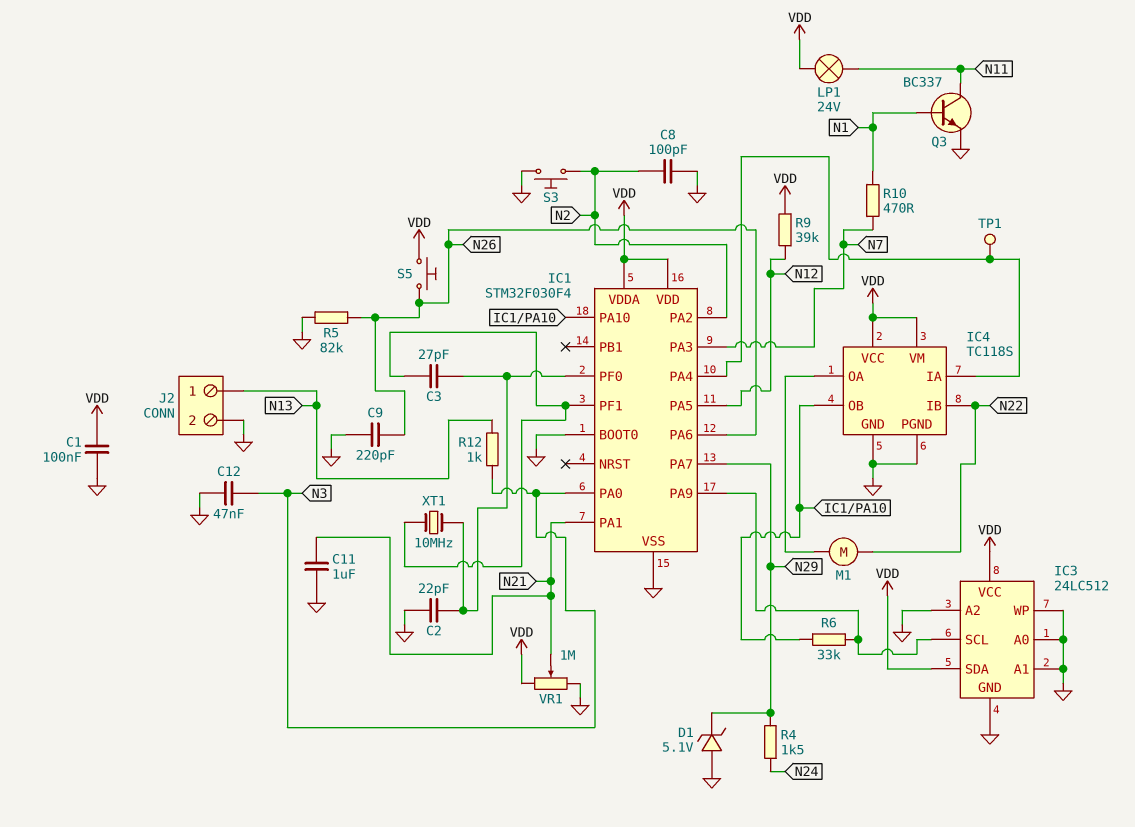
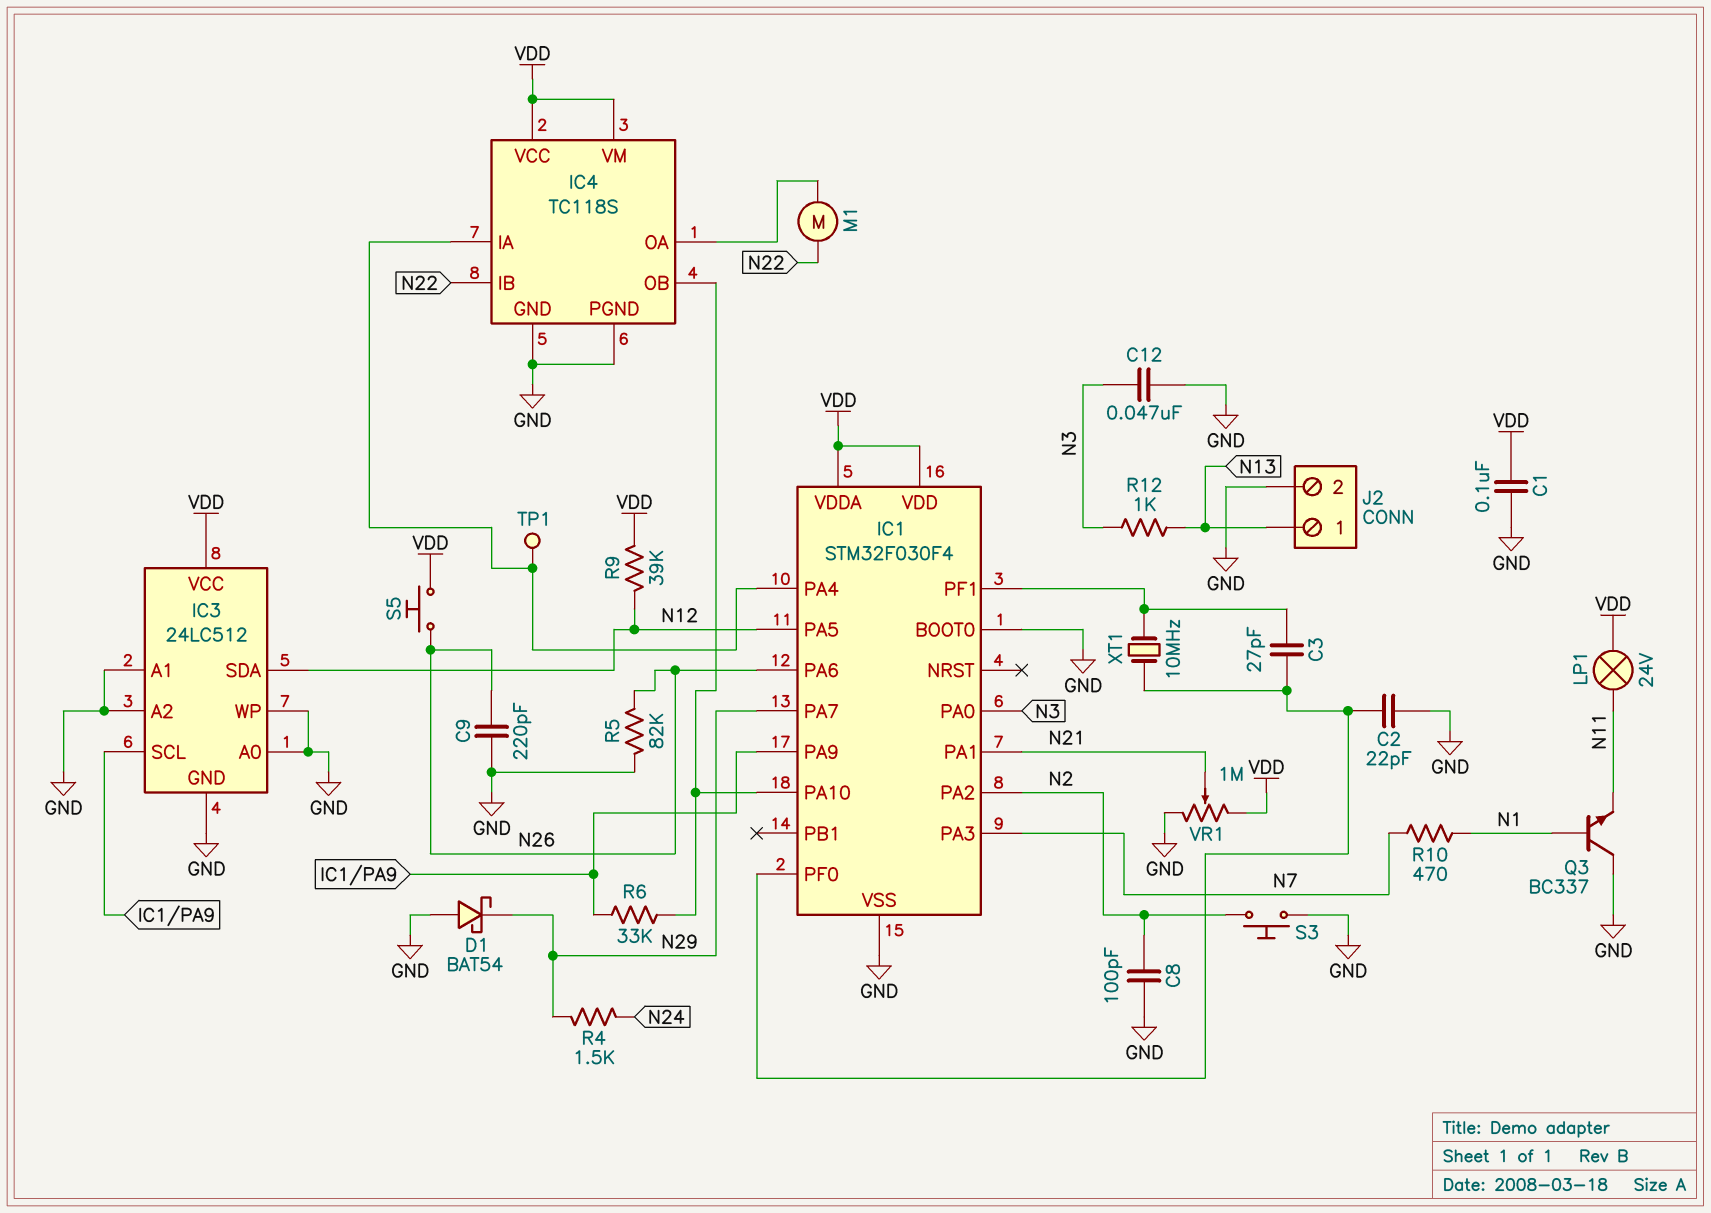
C11: 1uF (GND, N21) -> none
D1: zener 5.1V (A GND, K N29) -> schottky BAT54 (A GND, K N29)
IC3 pin SDA: VDD -> N12
Q3: NPN BC337 (B N1, C N11, E GND) -> NPN BC337 (B N1, C GND, E N11)

